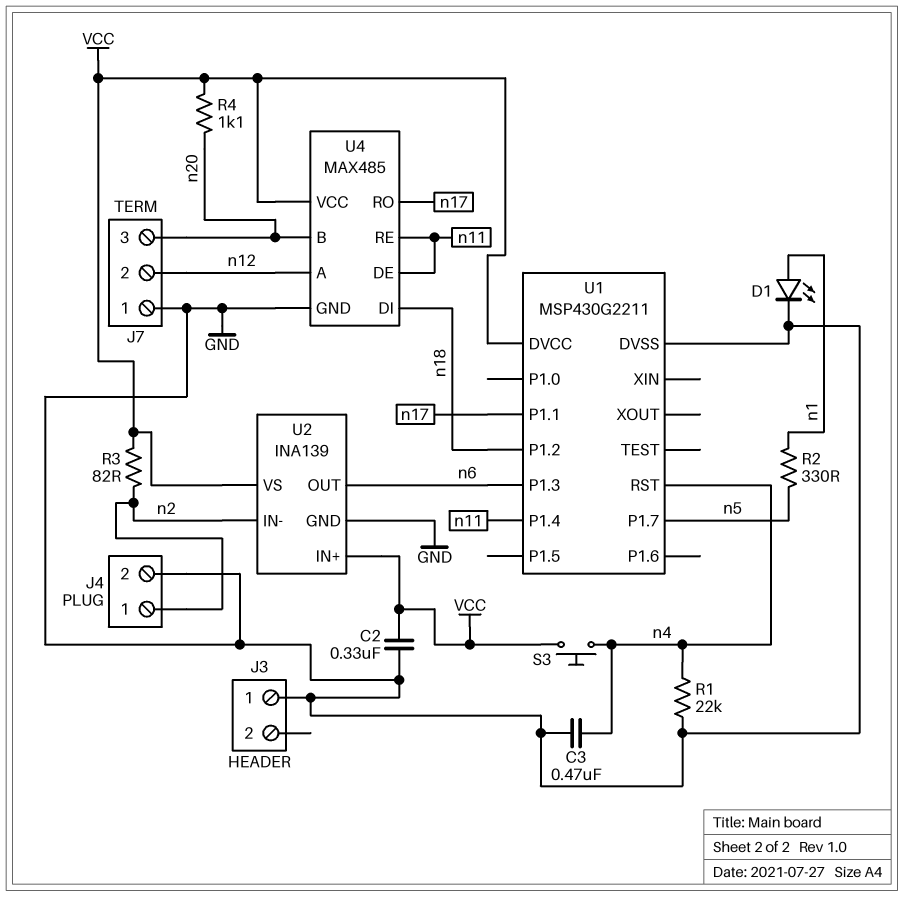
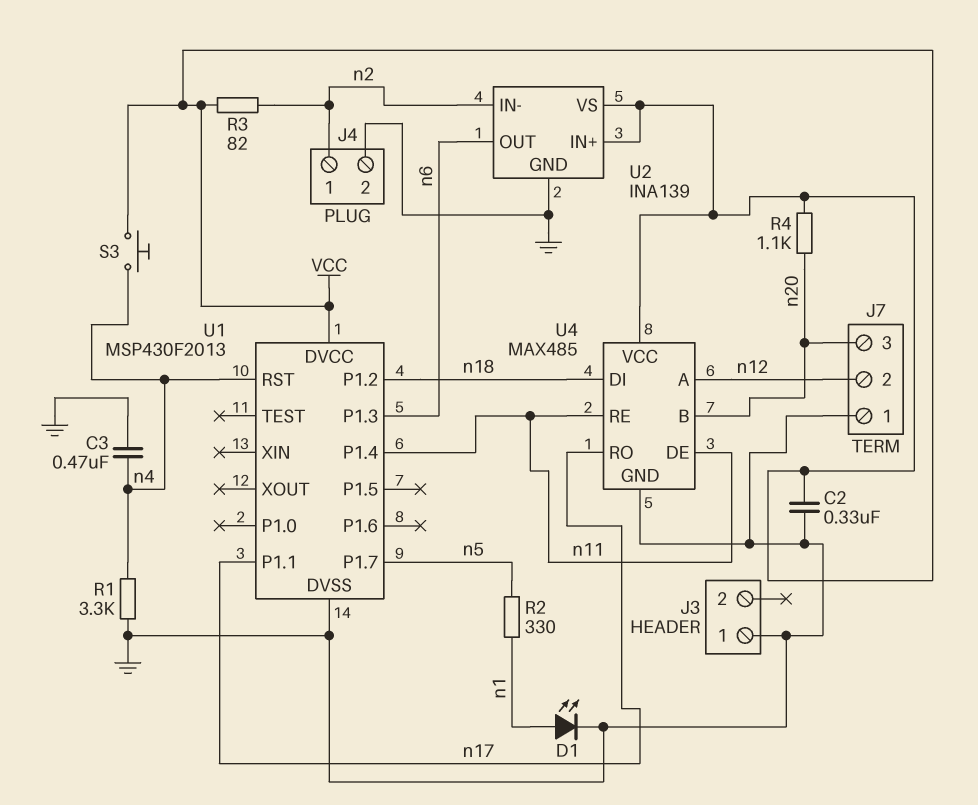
R1: 22k (GND, n4) -> 3.3k (GND, n4)
U1: MSP430G2211 -> MSP430F2013

